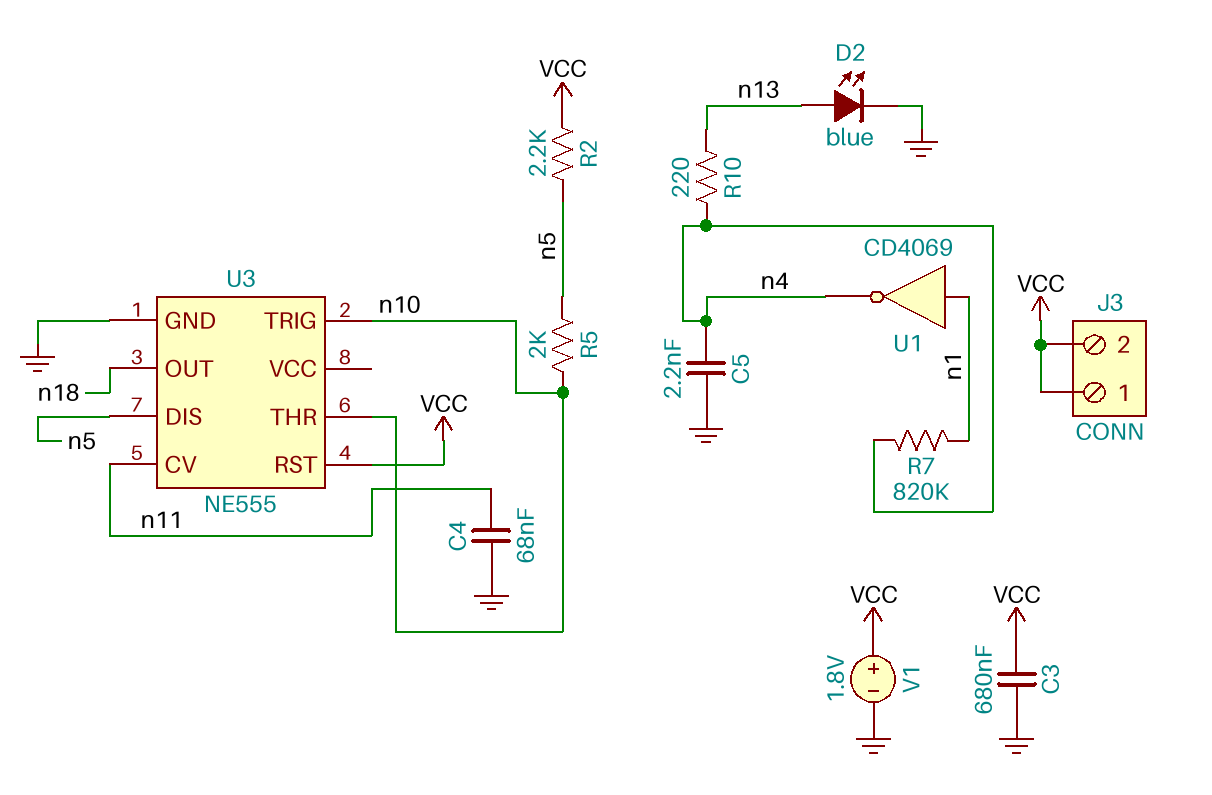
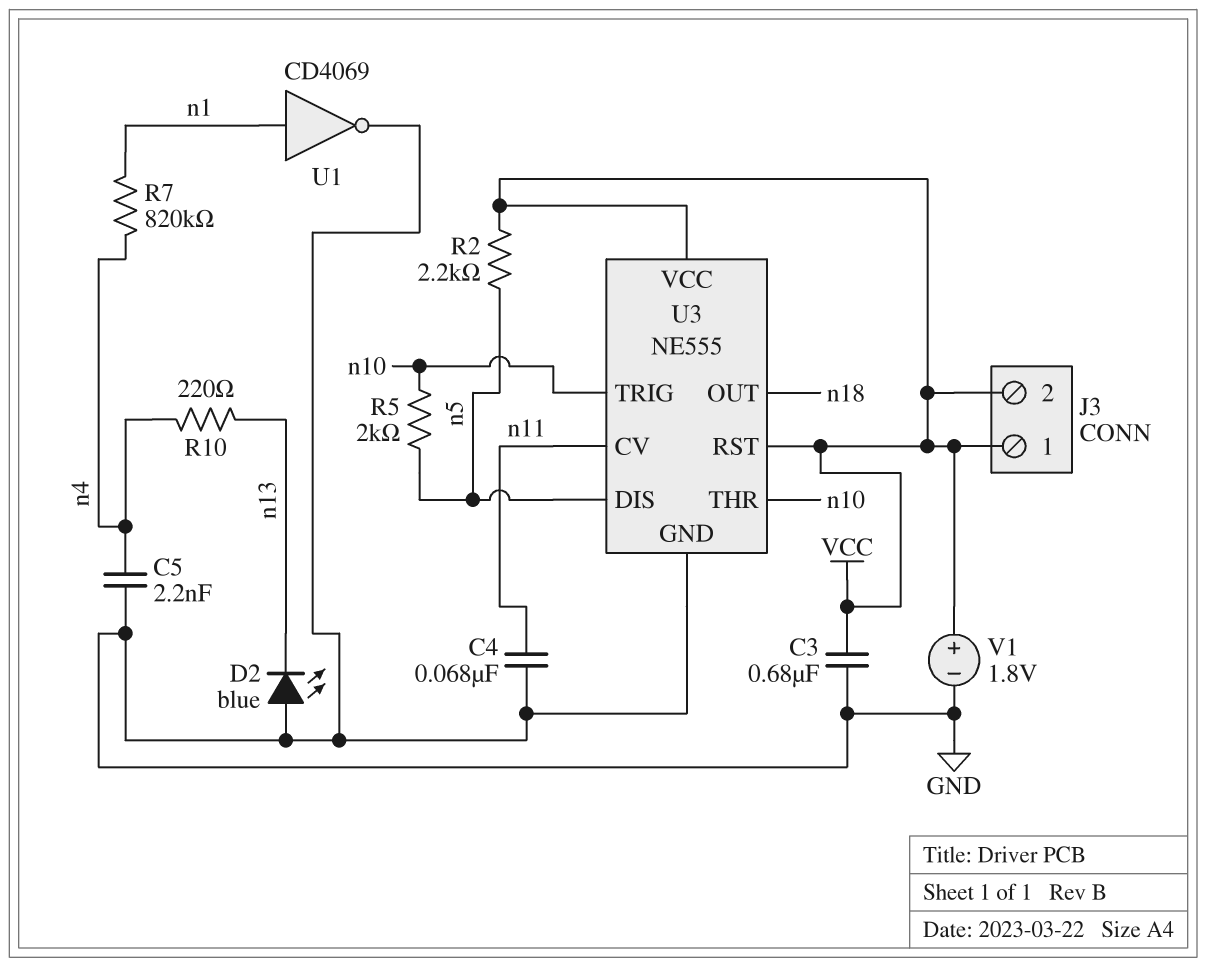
D2: LED blue (A n13, K GND) -> LED blue (A GND, K n13)
U1: NOT CD4069 (in n1, out n4) -> NOT CD4069 (in n1, out GND)
U3 pin VCC: none -> VCC

